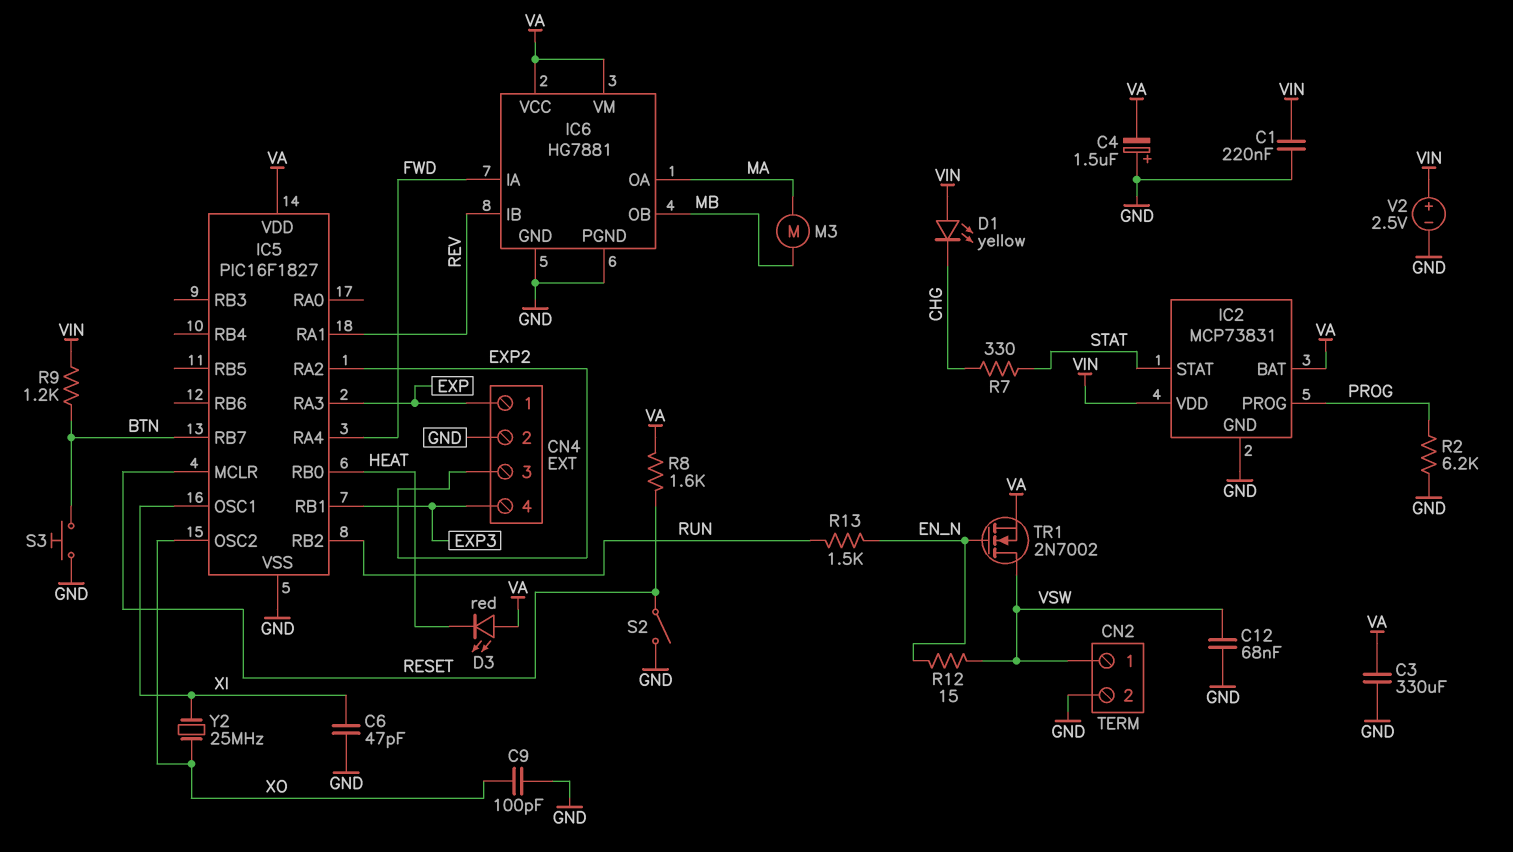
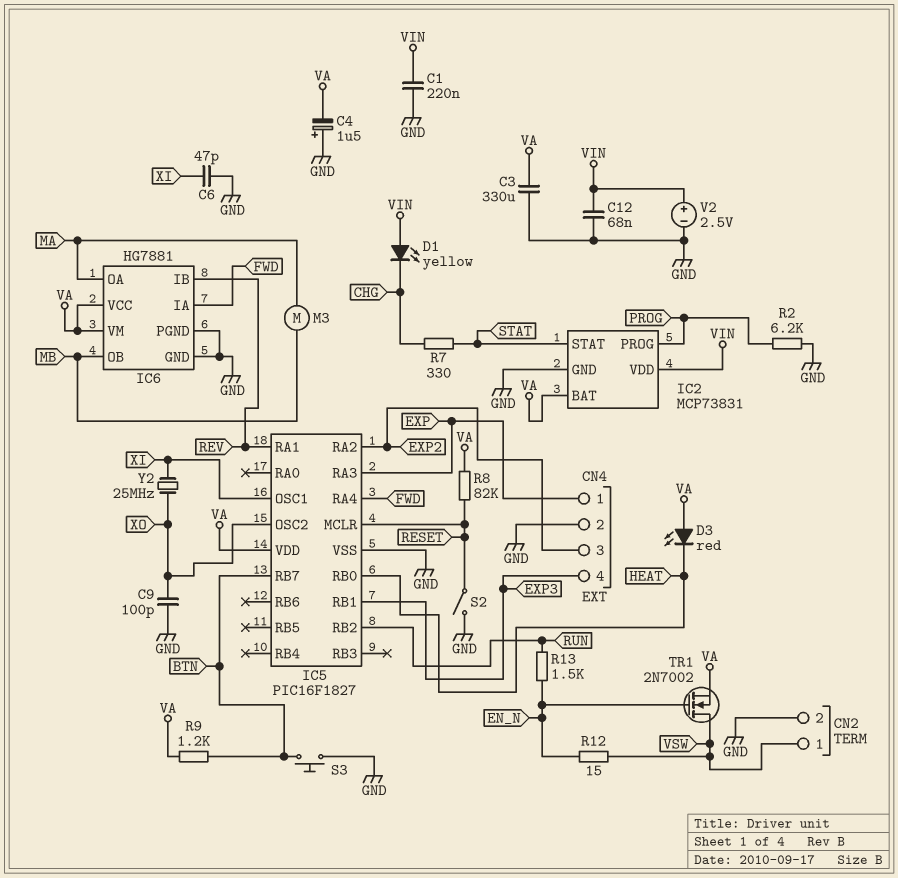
C12: 68nF (GND, VSW) -> 68nF (GND, VIN)
R8: 1.6k (RESET, VA) -> 82k (RESET, VA)
R9: 1.2k (BTN, VIN) -> 1.2k (BTN, VA)

